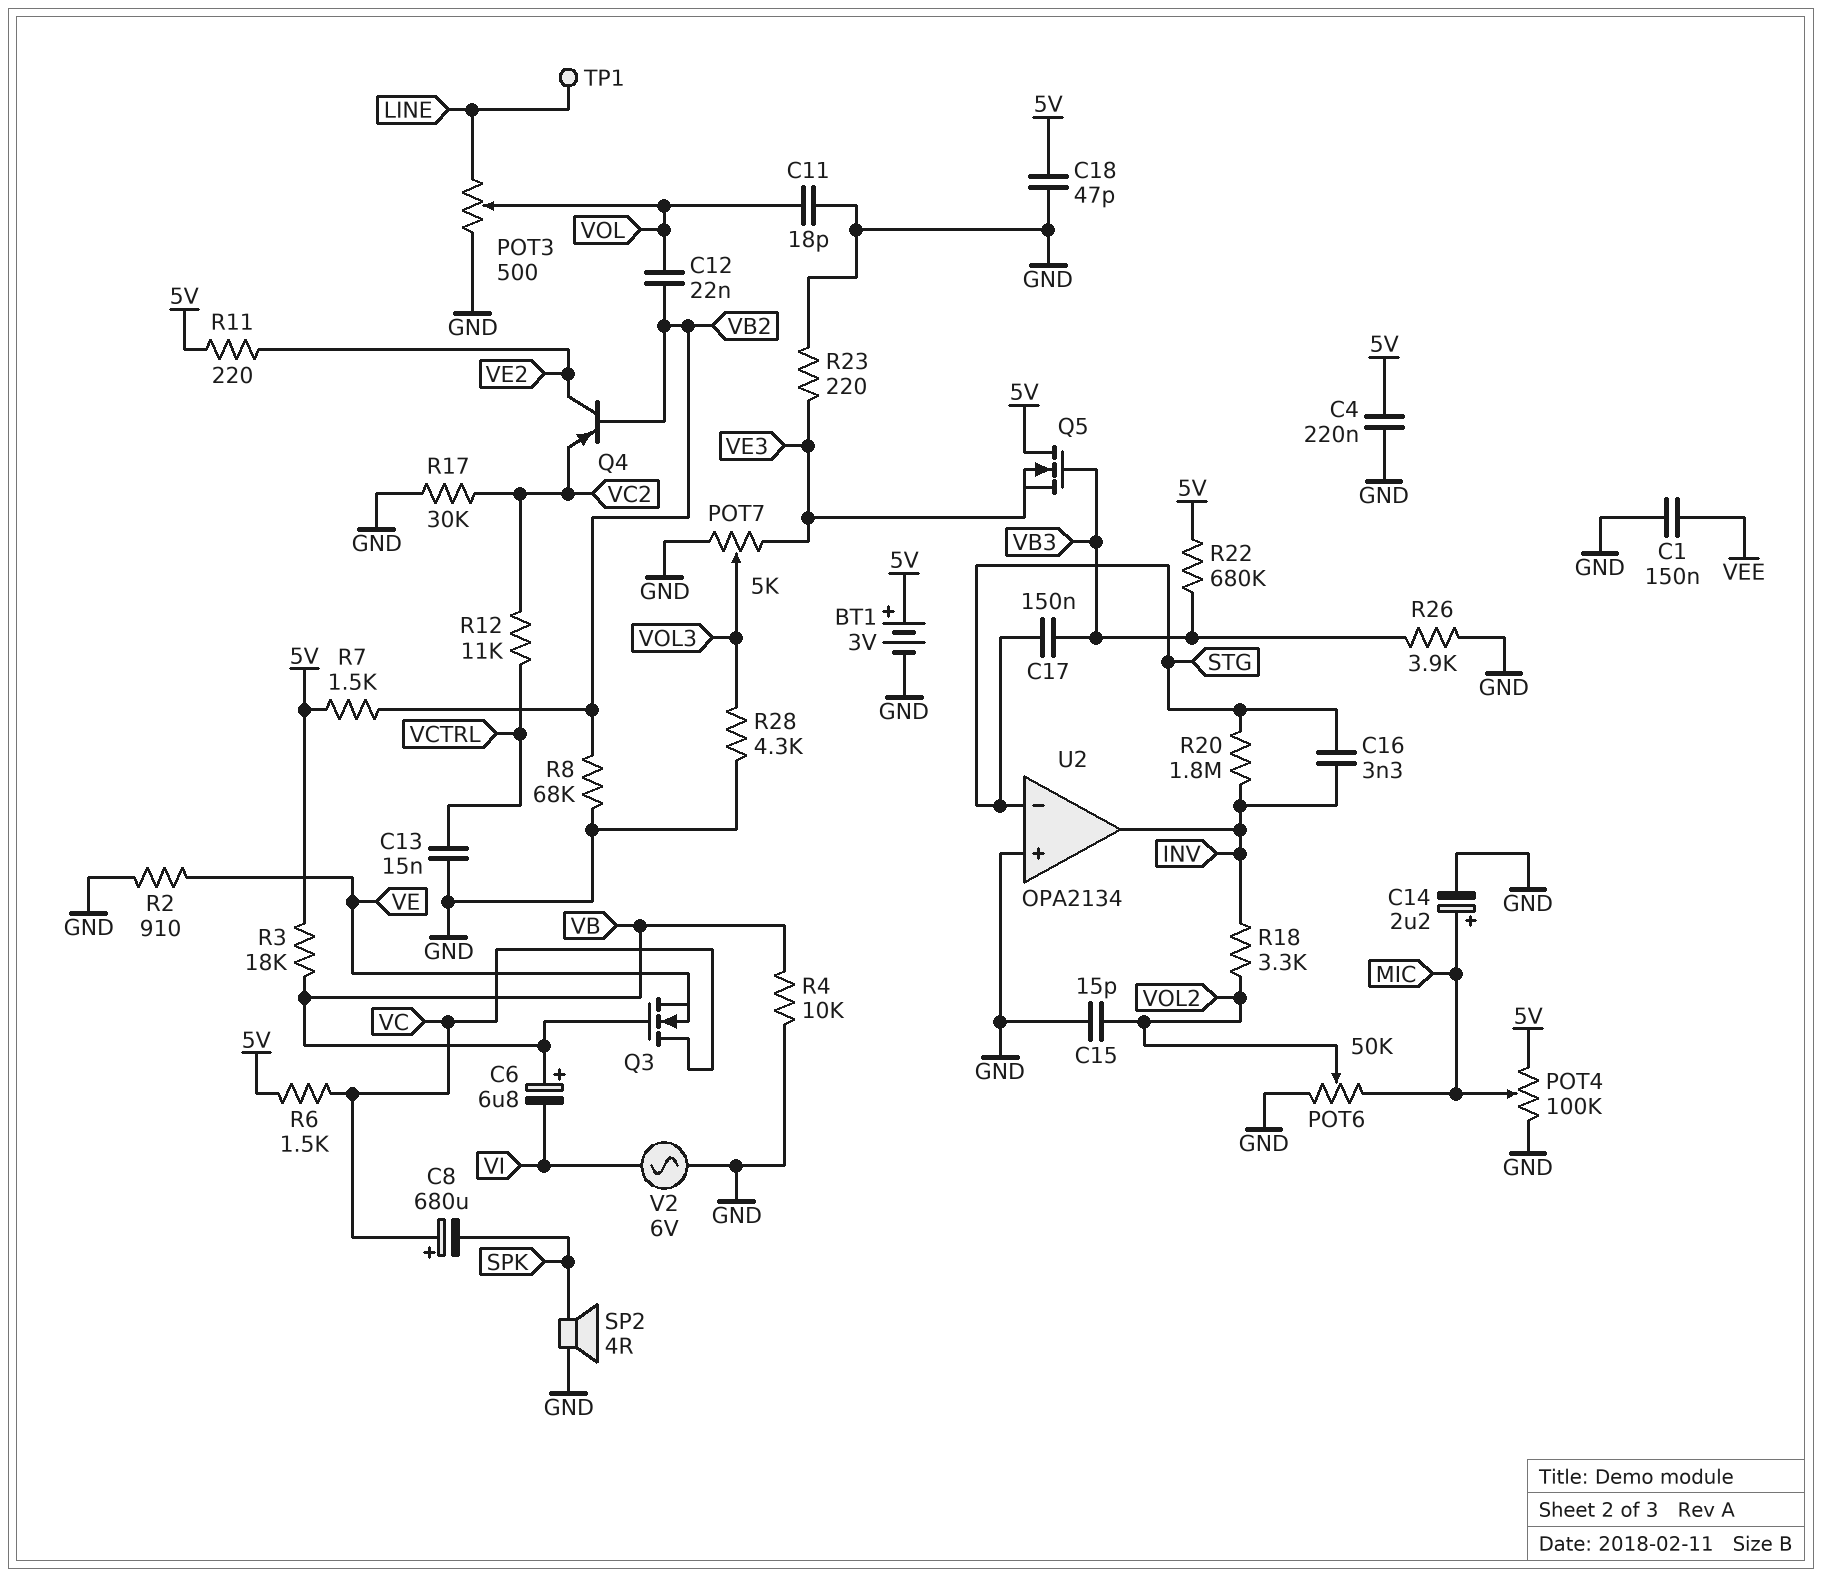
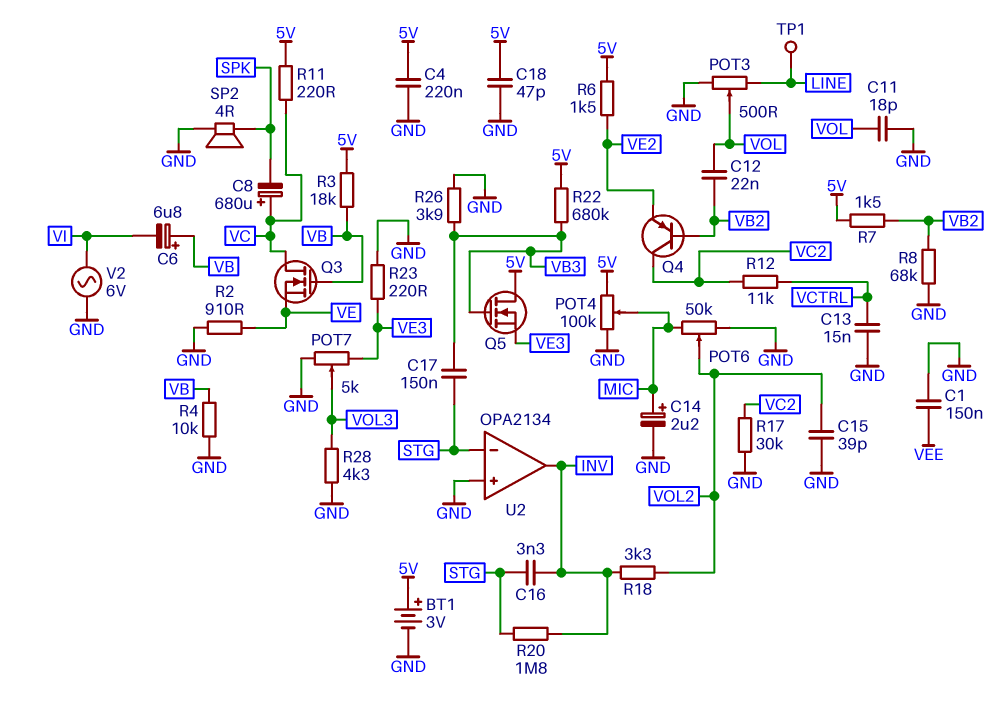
C15: 15pF (GND, VOL2) -> 39pF (GND, VOL2)
Q4: PNP (B VB2, C VE2, E VC2) -> PNP (B VB2, C VC2, E VE2)
R6: 1.5k (5V, VC) -> 1.5k (5V, VE2)
R11: 220 (5V, VE2) -> 220 (5V, VC)

